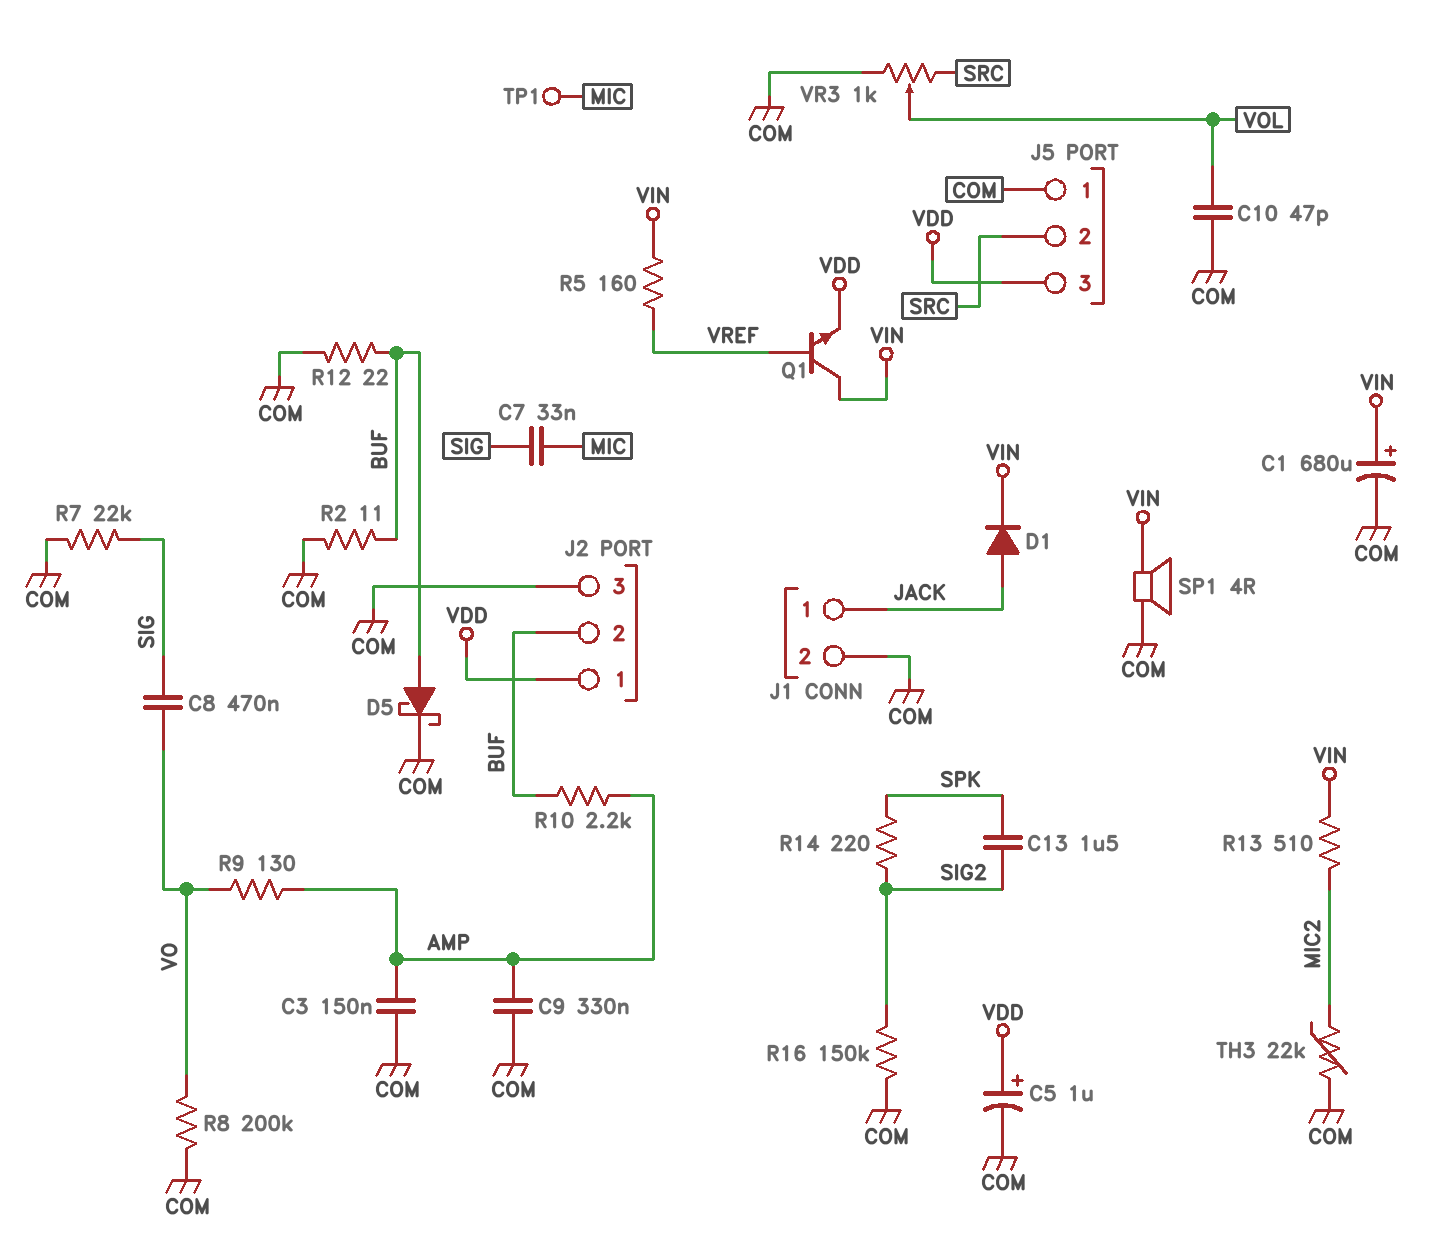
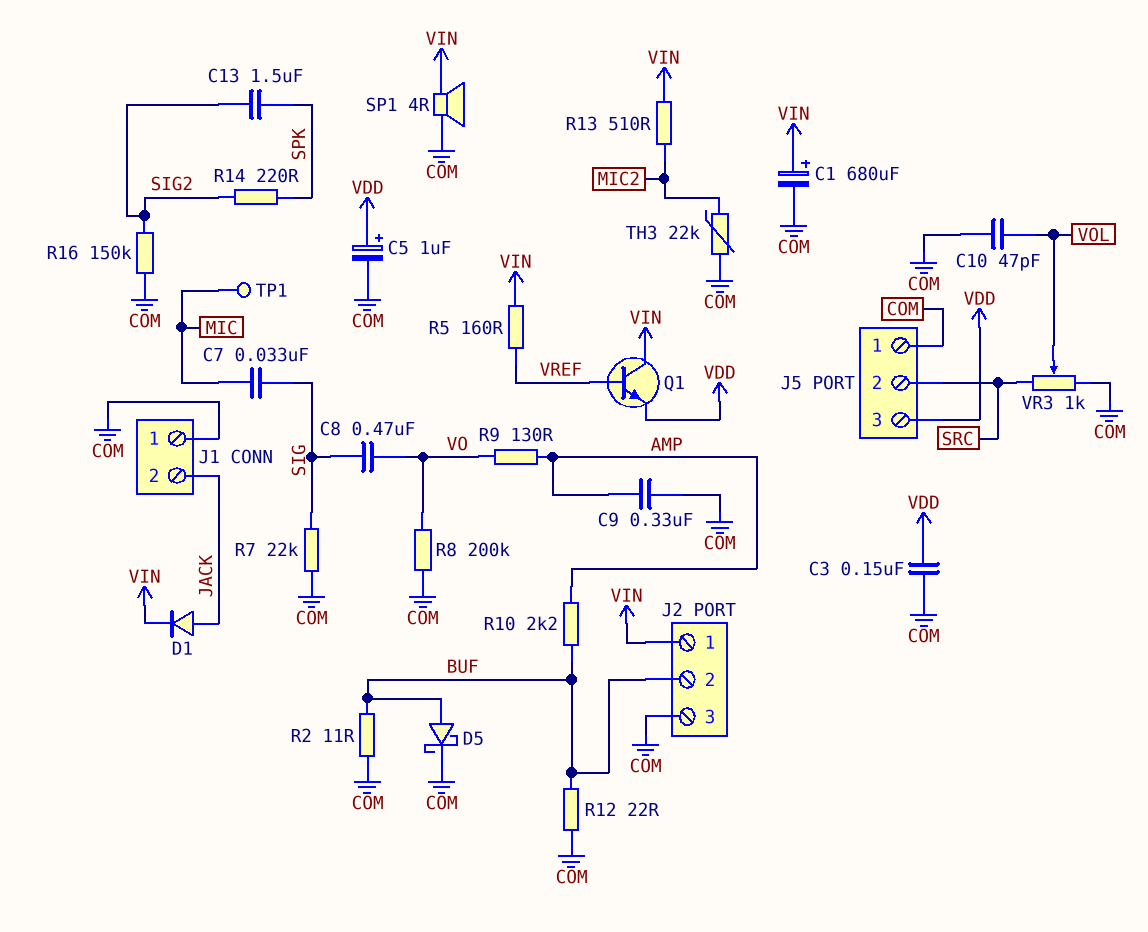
C3: 150nF (AMP, COM) -> 150nF (COM, VDD)
J1 pin 1: JACK -> COM
J1 pin 2: COM -> JACK
J2 pin 1: VDD -> VIN

